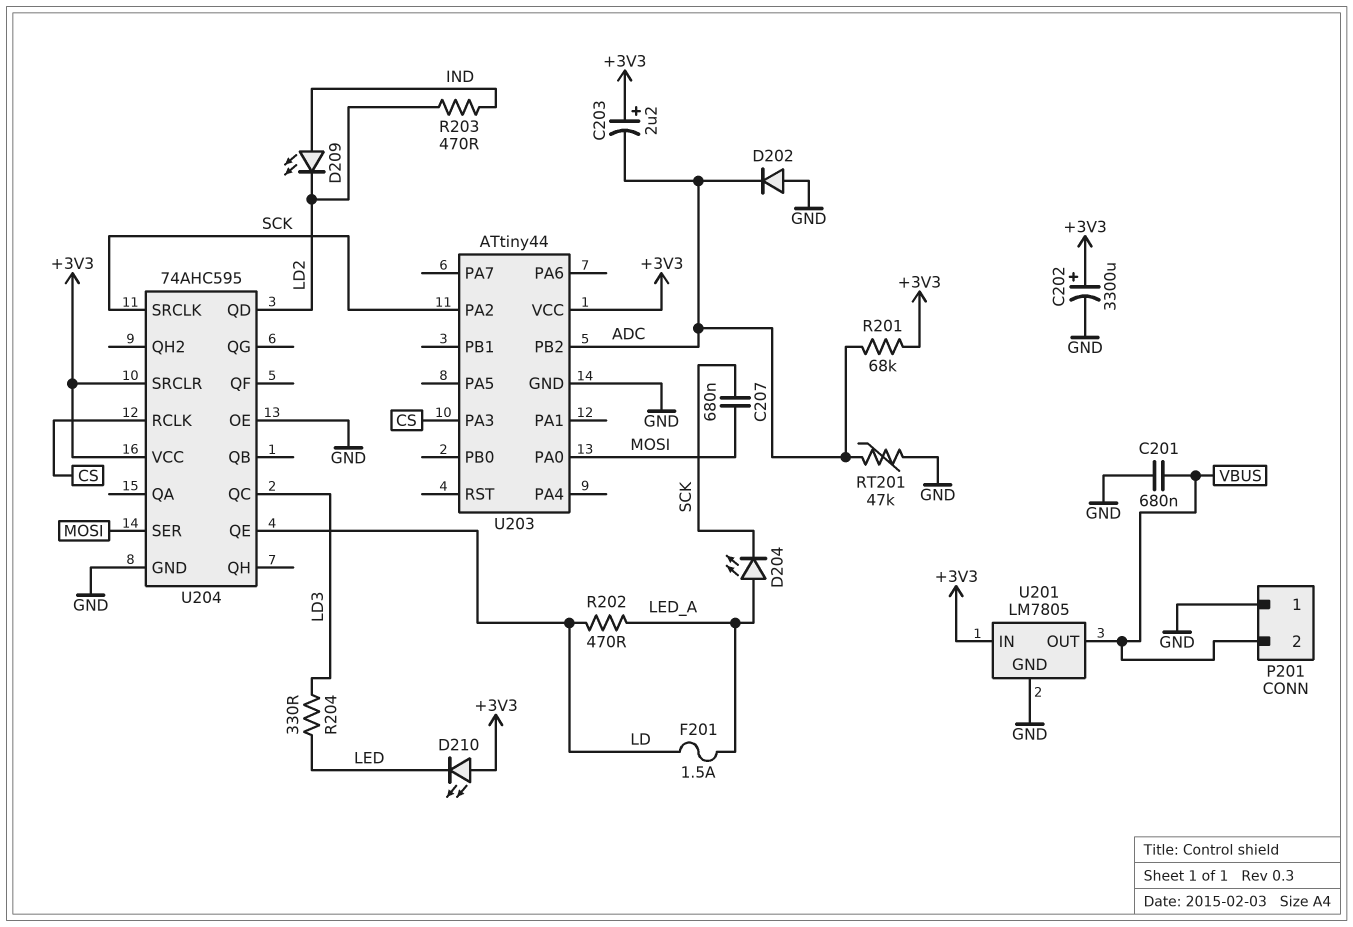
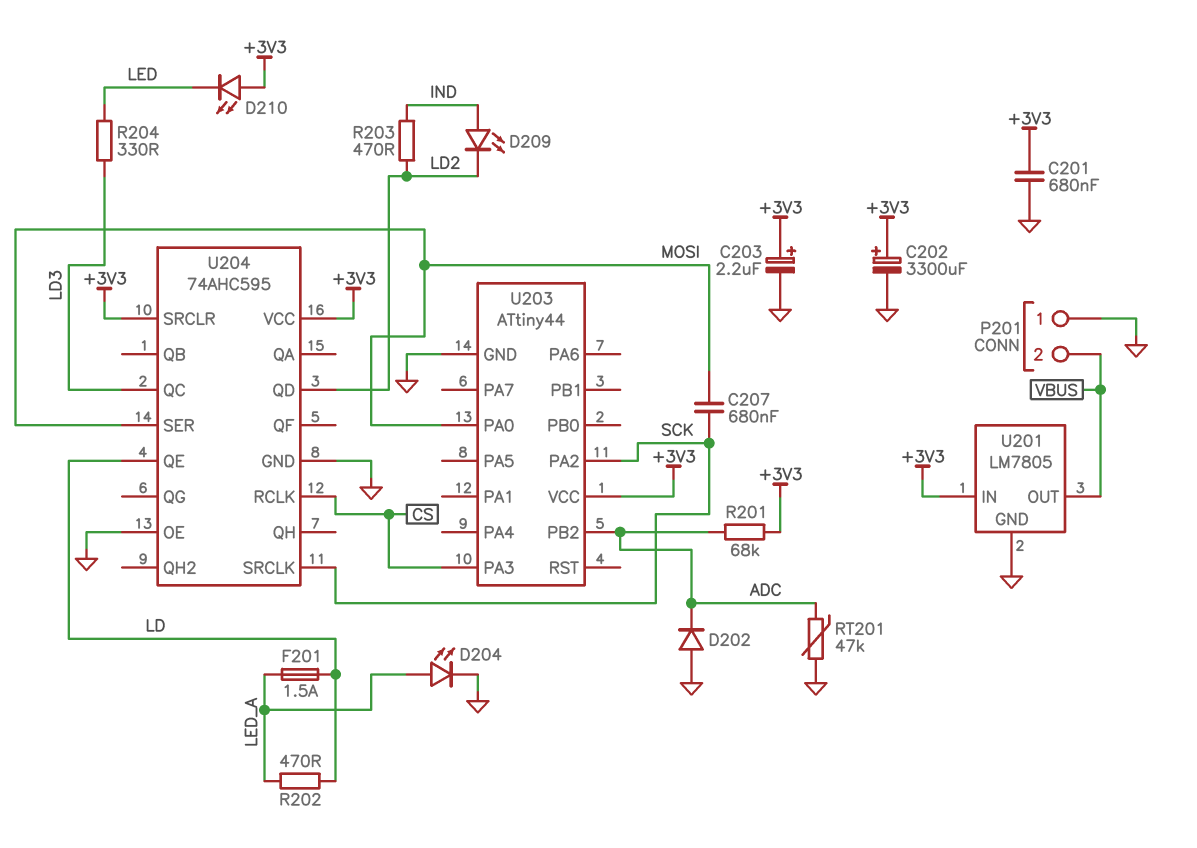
C201: 680nF (GND, VBUS) -> 680nF (+3V3, GND)
C203: 2.2uF (plus +3V3, minus ADC) -> 2.2uF (plus +3V3, minus GND)
D204: LED (A LED_A, K SCK) -> LED (A LED_A, K GND)

